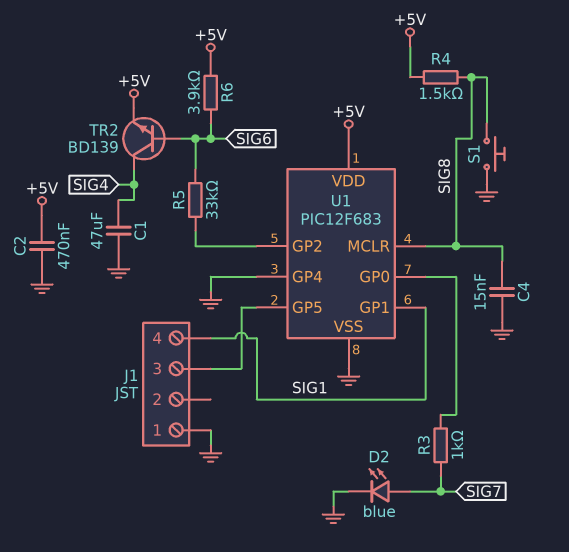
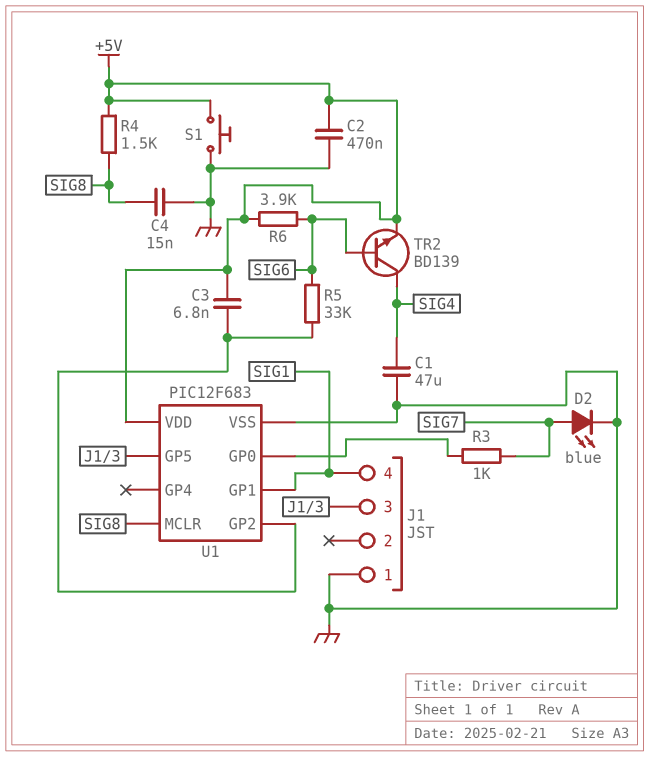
C3: none -> 6.8nF (+5V, U1/GP2)
S1: button (GND, SIG8) -> button (+5V, GND)
U1 pin GP4: GND -> none

